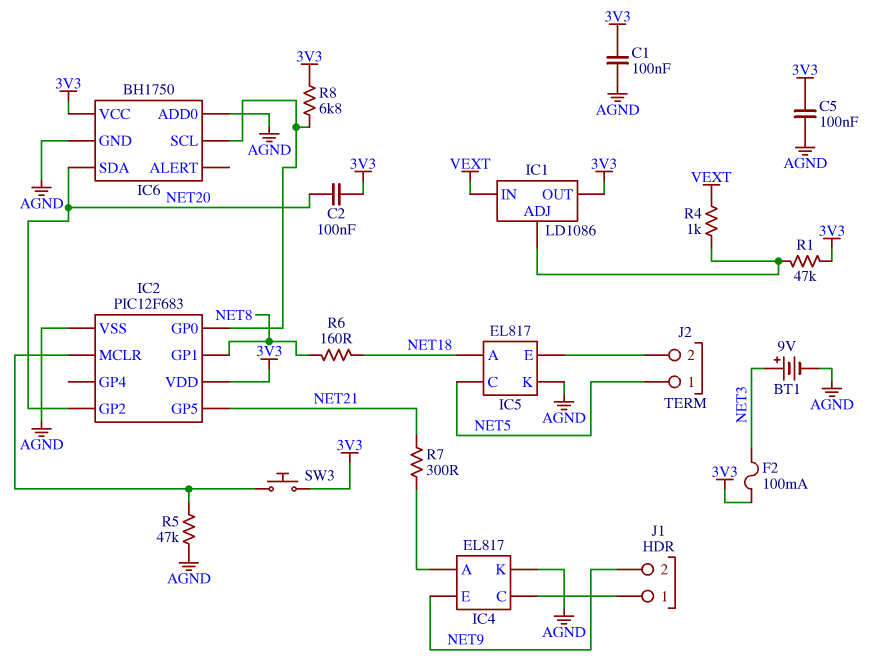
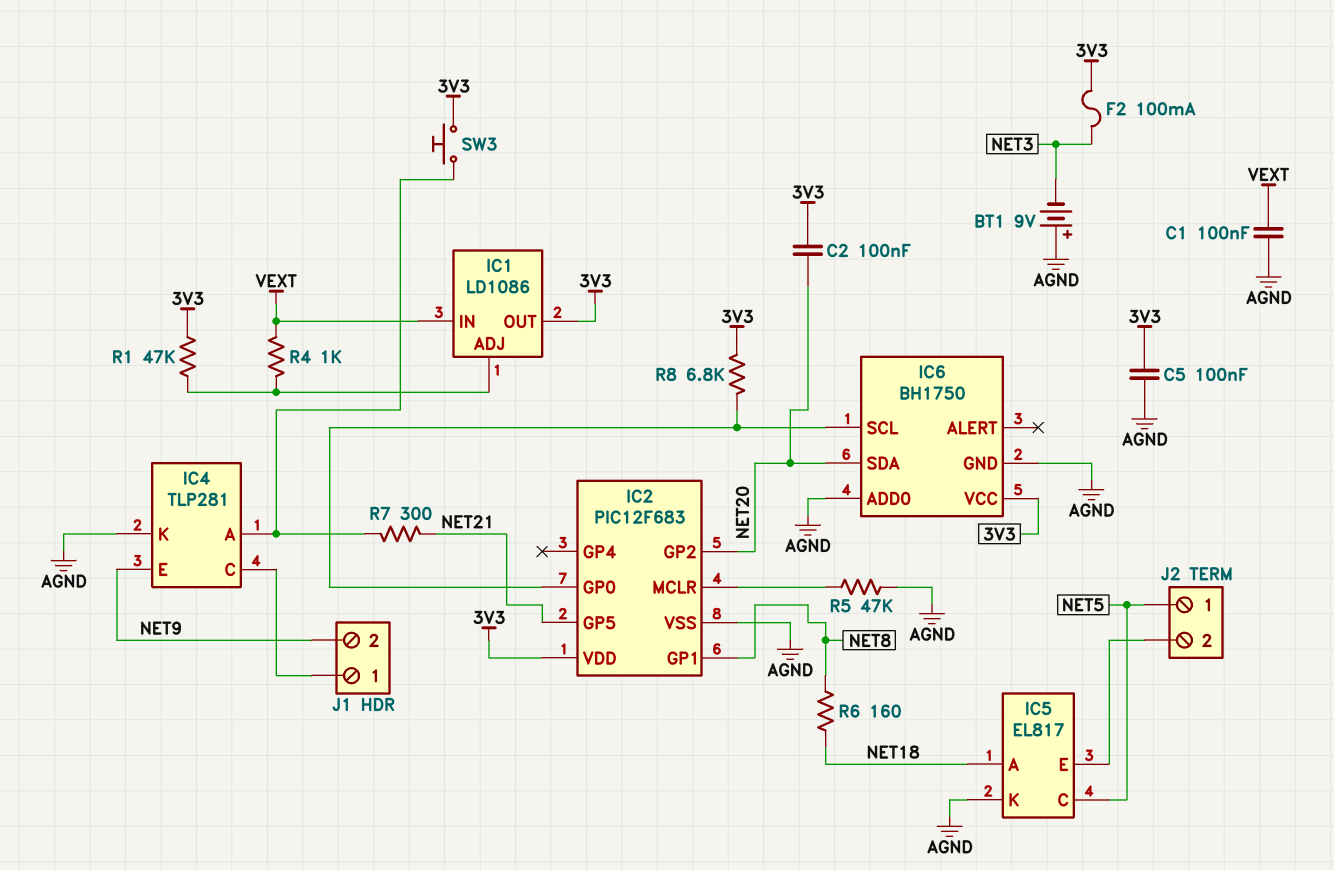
BT1: 9V (plus NET3, minus AGND) -> 9V (plus AGND, minus NET3)
C1: 100nF (3V3, AGND) -> 100nF (AGND, VEXT)
IC4: EL817 -> TLP281
SW3: button (3V3, IC2/MCLR) -> button (3V3, IC4/A)

